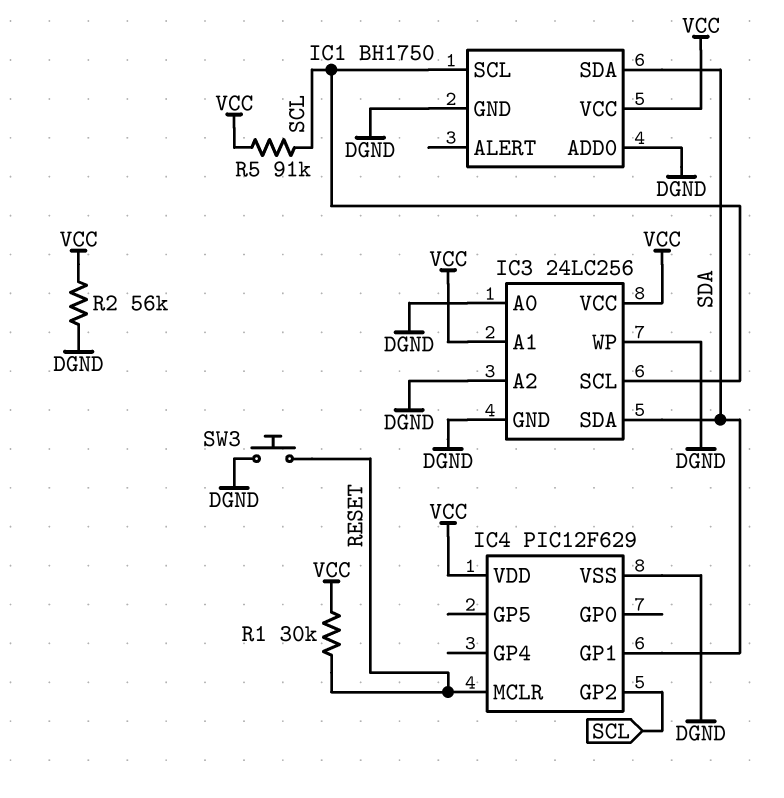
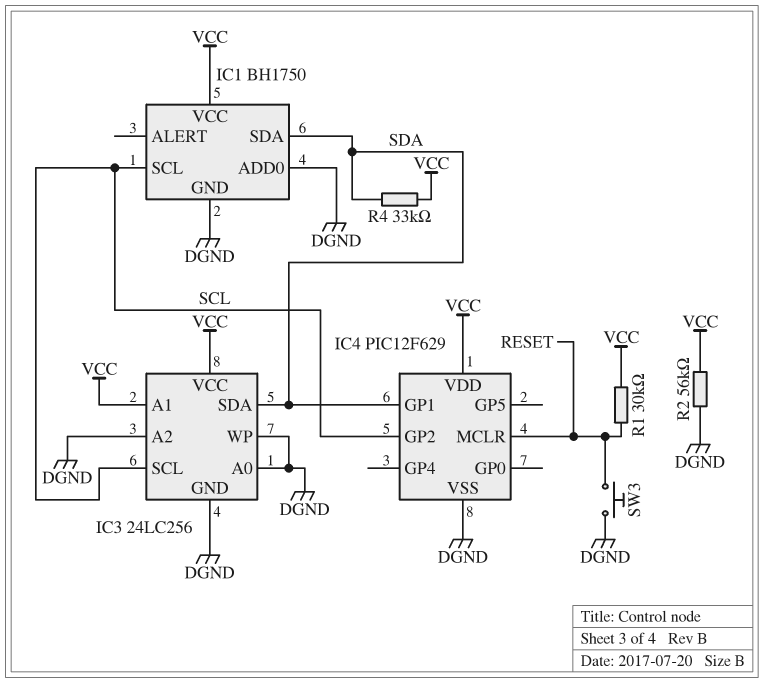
R4: none -> 33k (SDA, VCC)
R5: 91k (SCL, VCC) -> none

